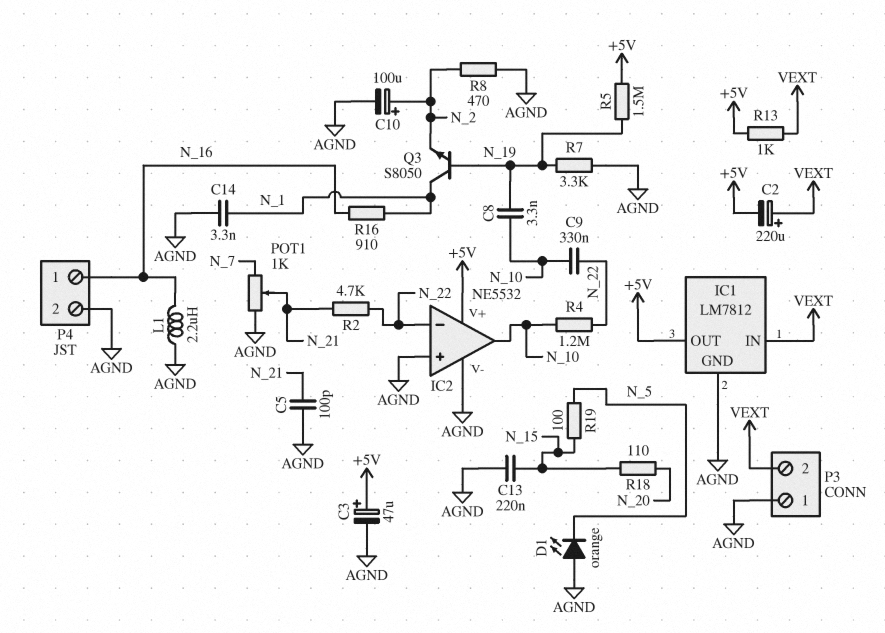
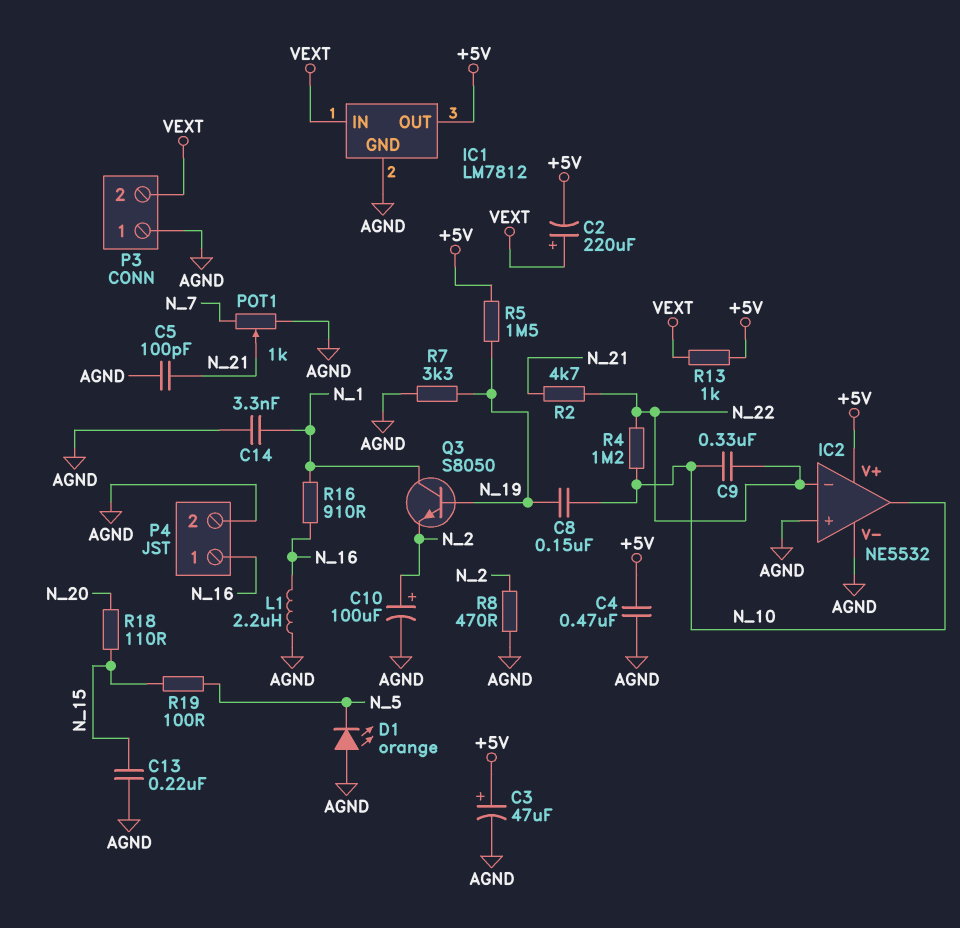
C4: none -> 470nF (+5V, AGND)
C8: 3.3nF (N_10, N_19) -> 150nF (N_10, N_19)

